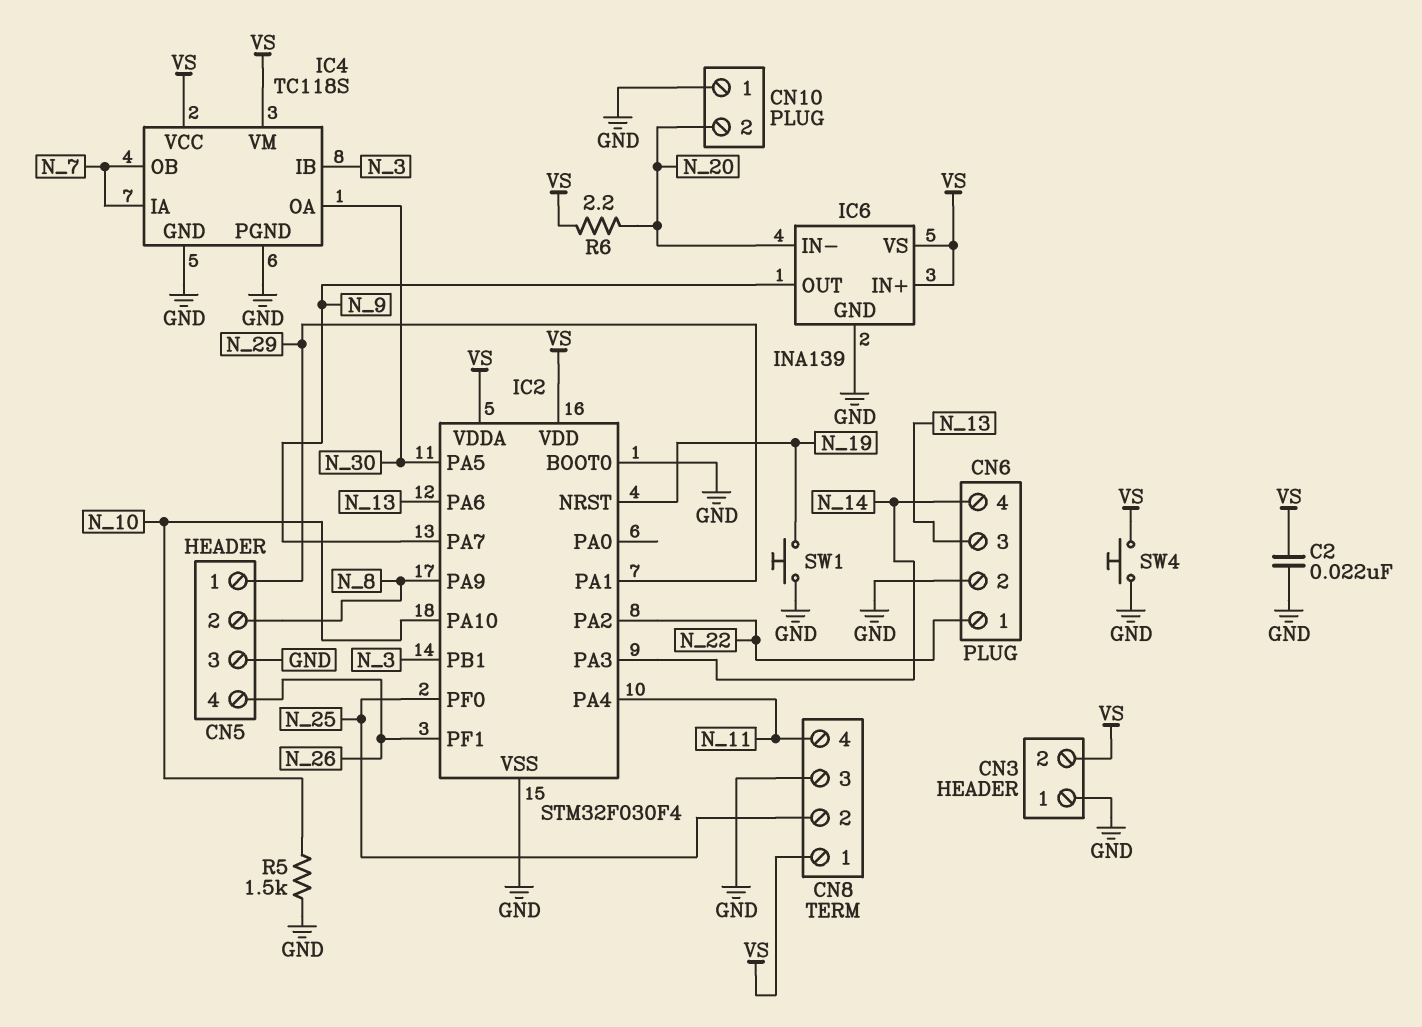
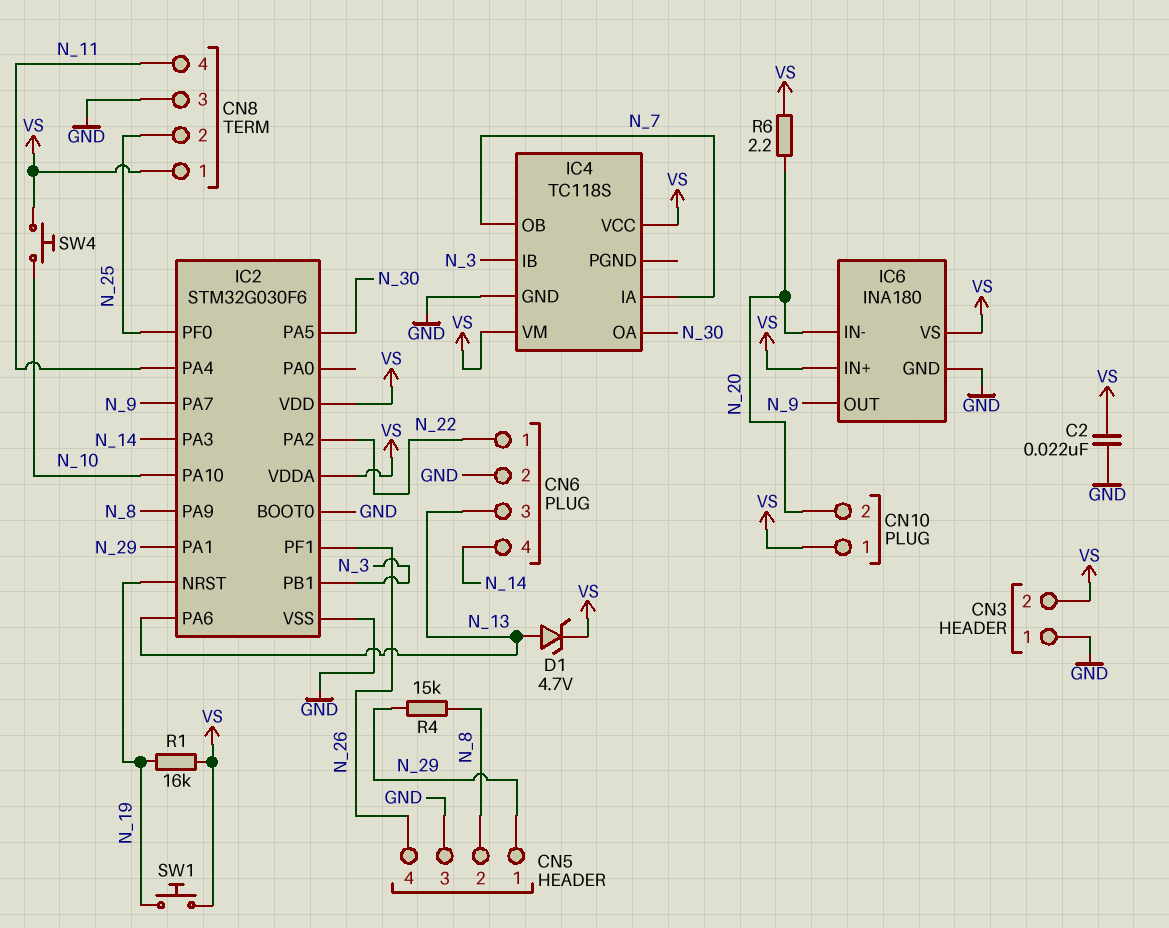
CN10 pin 1: GND -> VS
D1: none -> zener 4.7V (A N_13, K VS)
IC2: STM32F030F4 -> STM32G030F6
IC4 pin PGND: GND -> none
IC6: INA139 -> INA180
R1: none -> 16k (N_19, VS)
R4: none -> 15k (N_8, N_29)
R5: 1.5k (GND, N_10) -> none
SW1: button (GND, N_19) -> button (N_19, VS)
SW4: button (GND, VS) -> button (N_10, VS)

